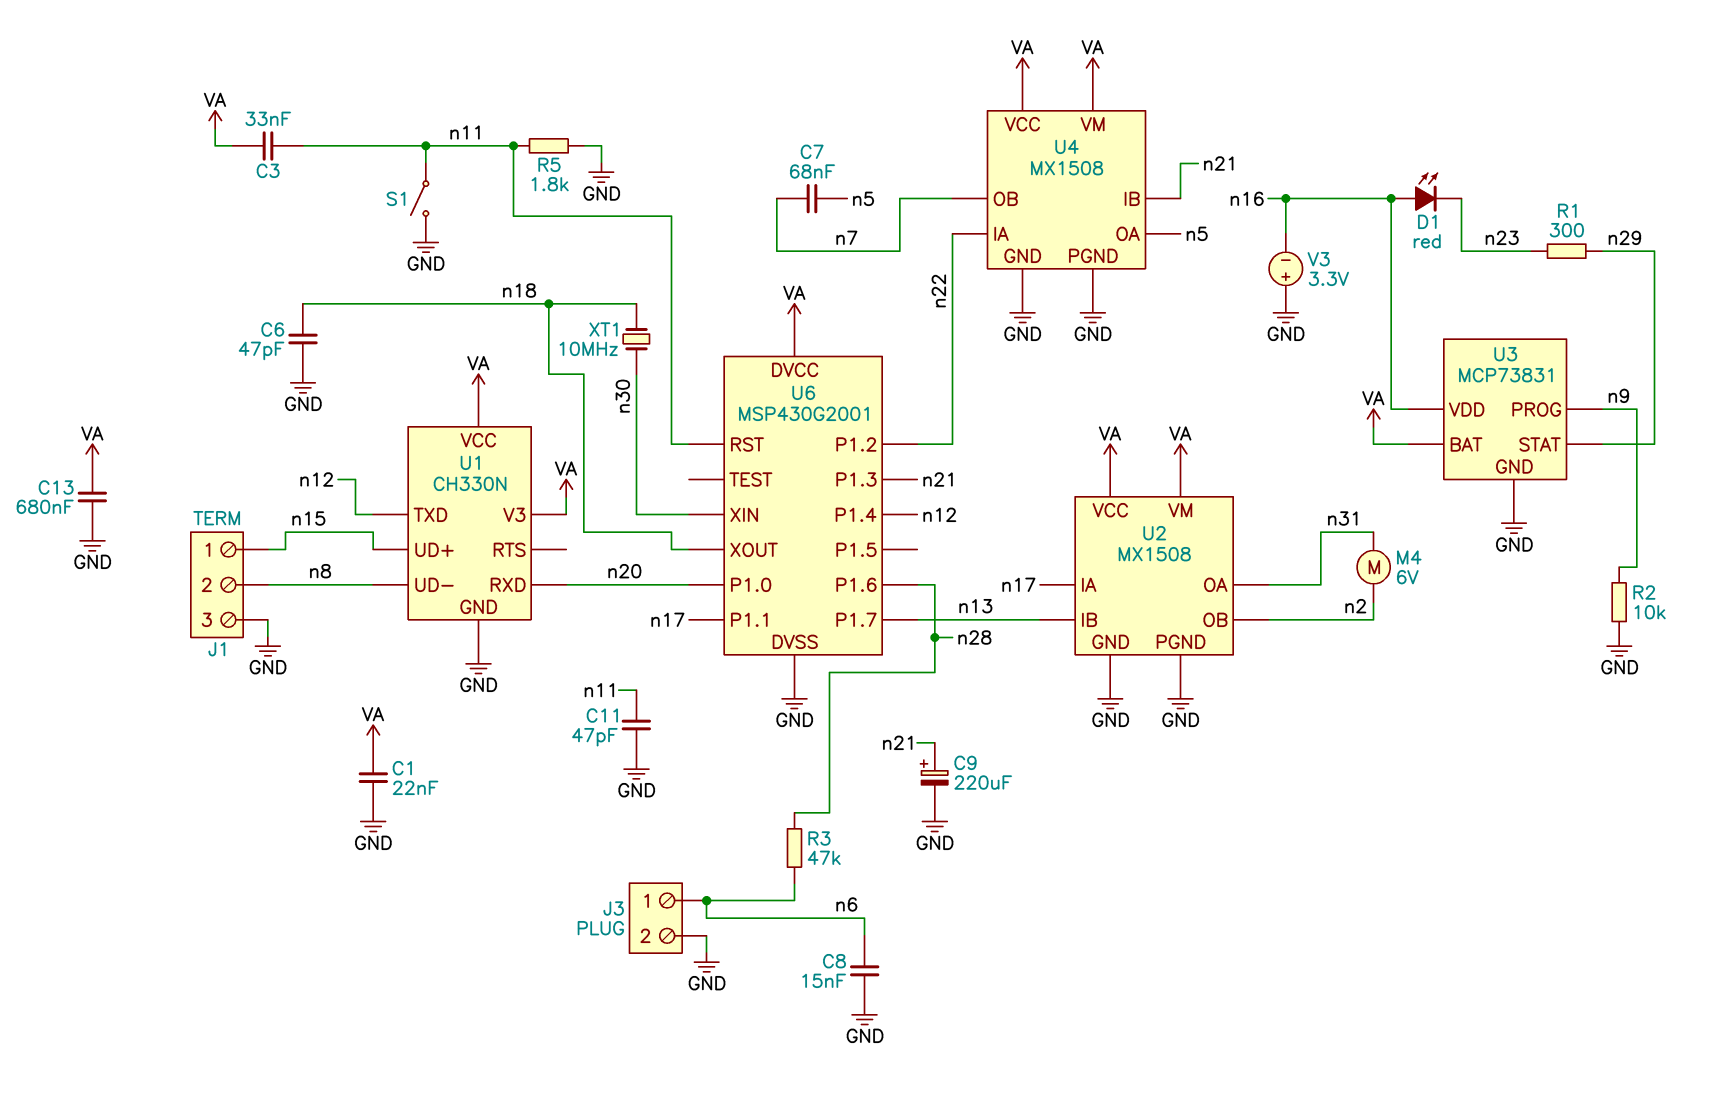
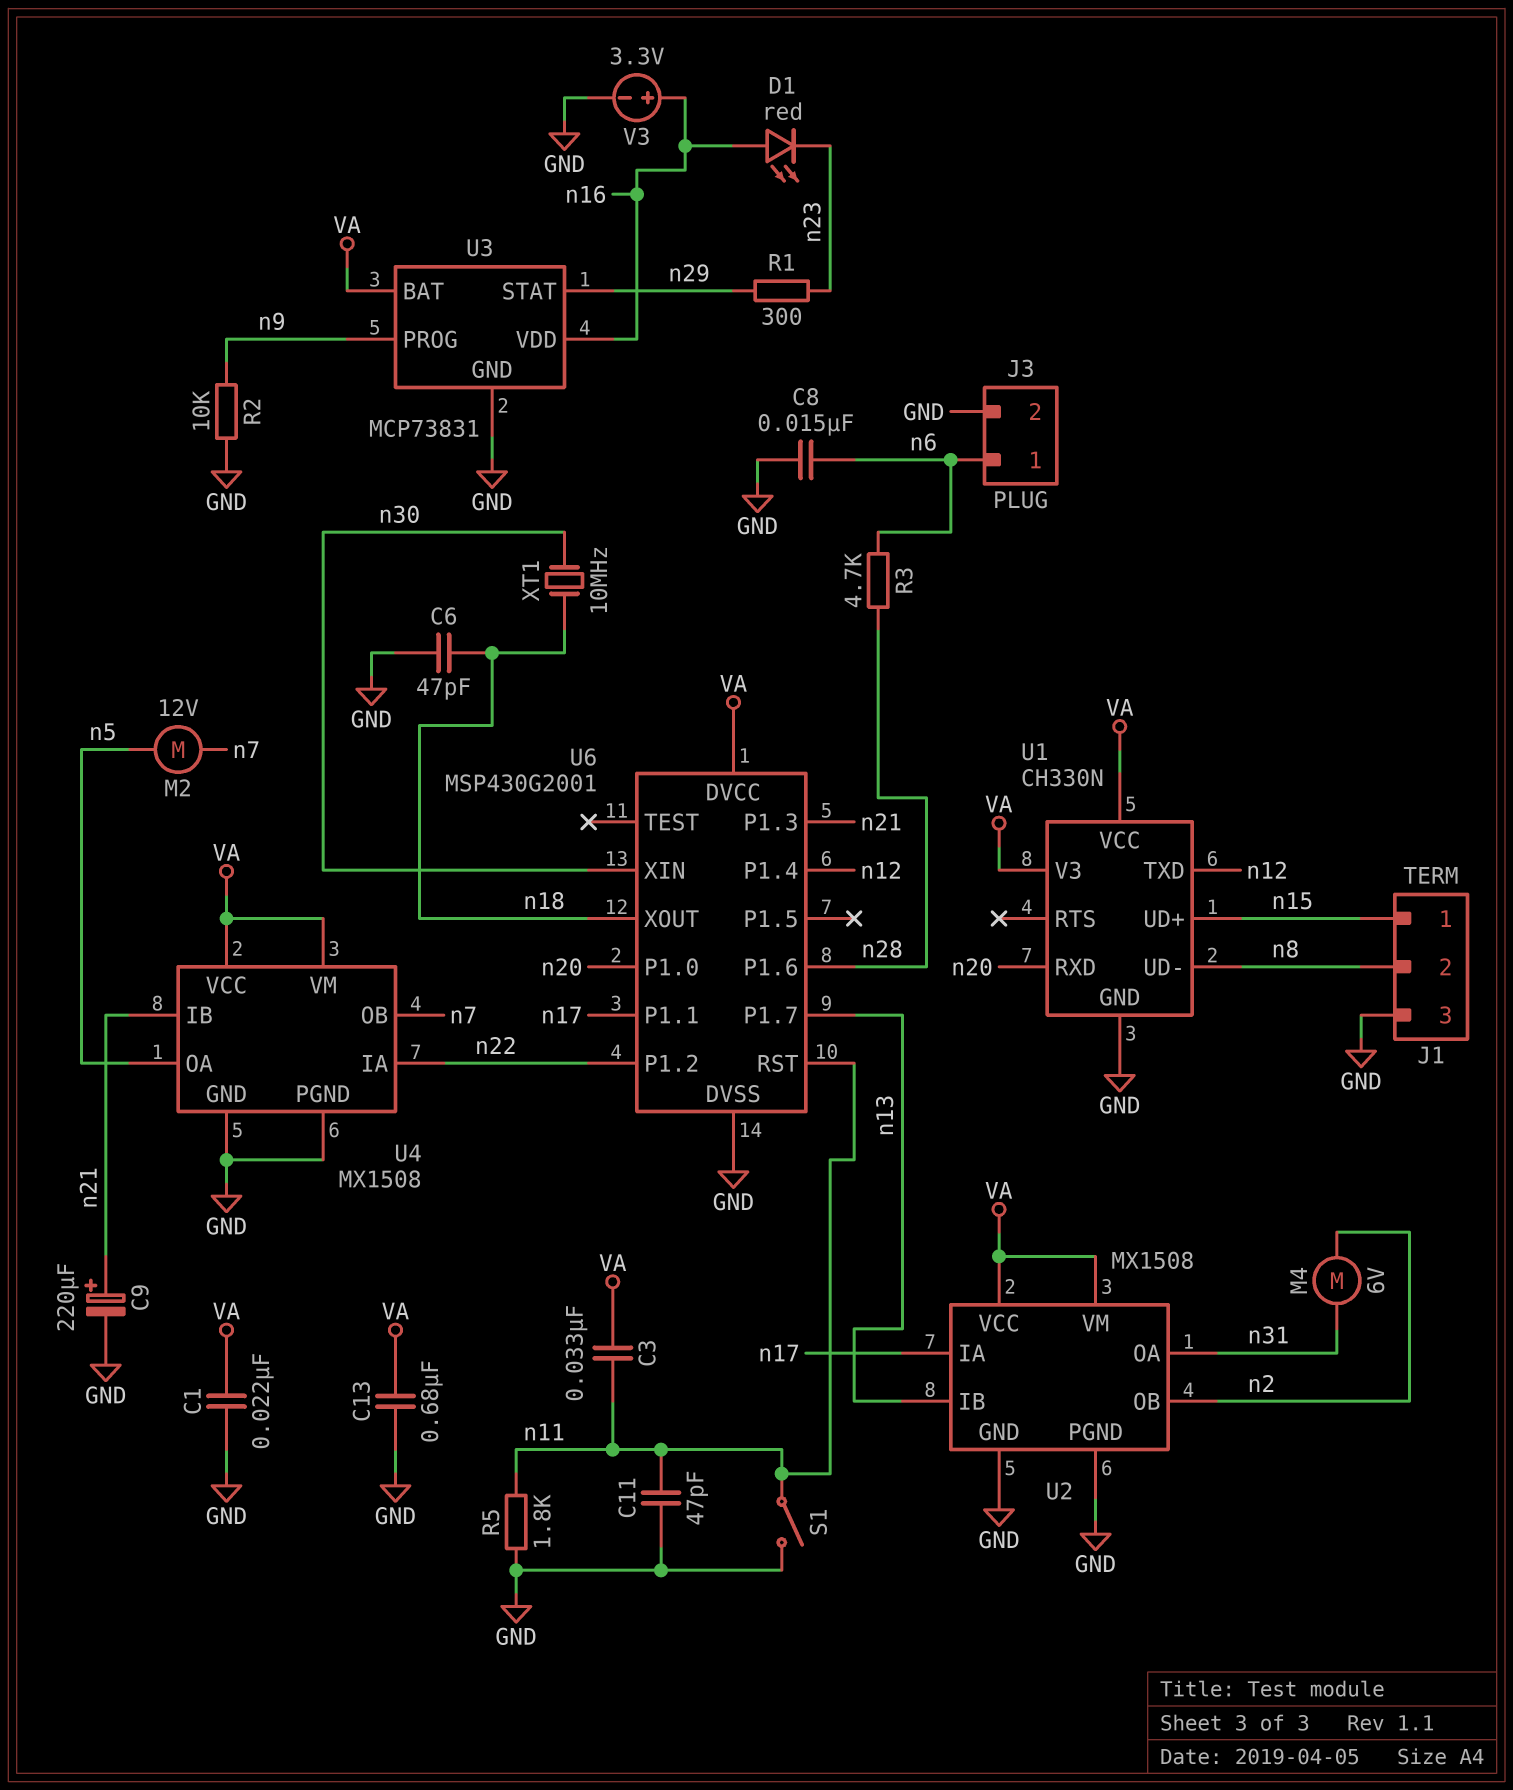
C7: 68nF (n5, n7) -> none
M2: none -> motor 12V (n5, n7)
R3: 47k (n6, n28) -> 4.7k (n6, n28)
V3: 3.3V (plus GND, minus n16) -> 3.3V (plus n16, minus GND)

